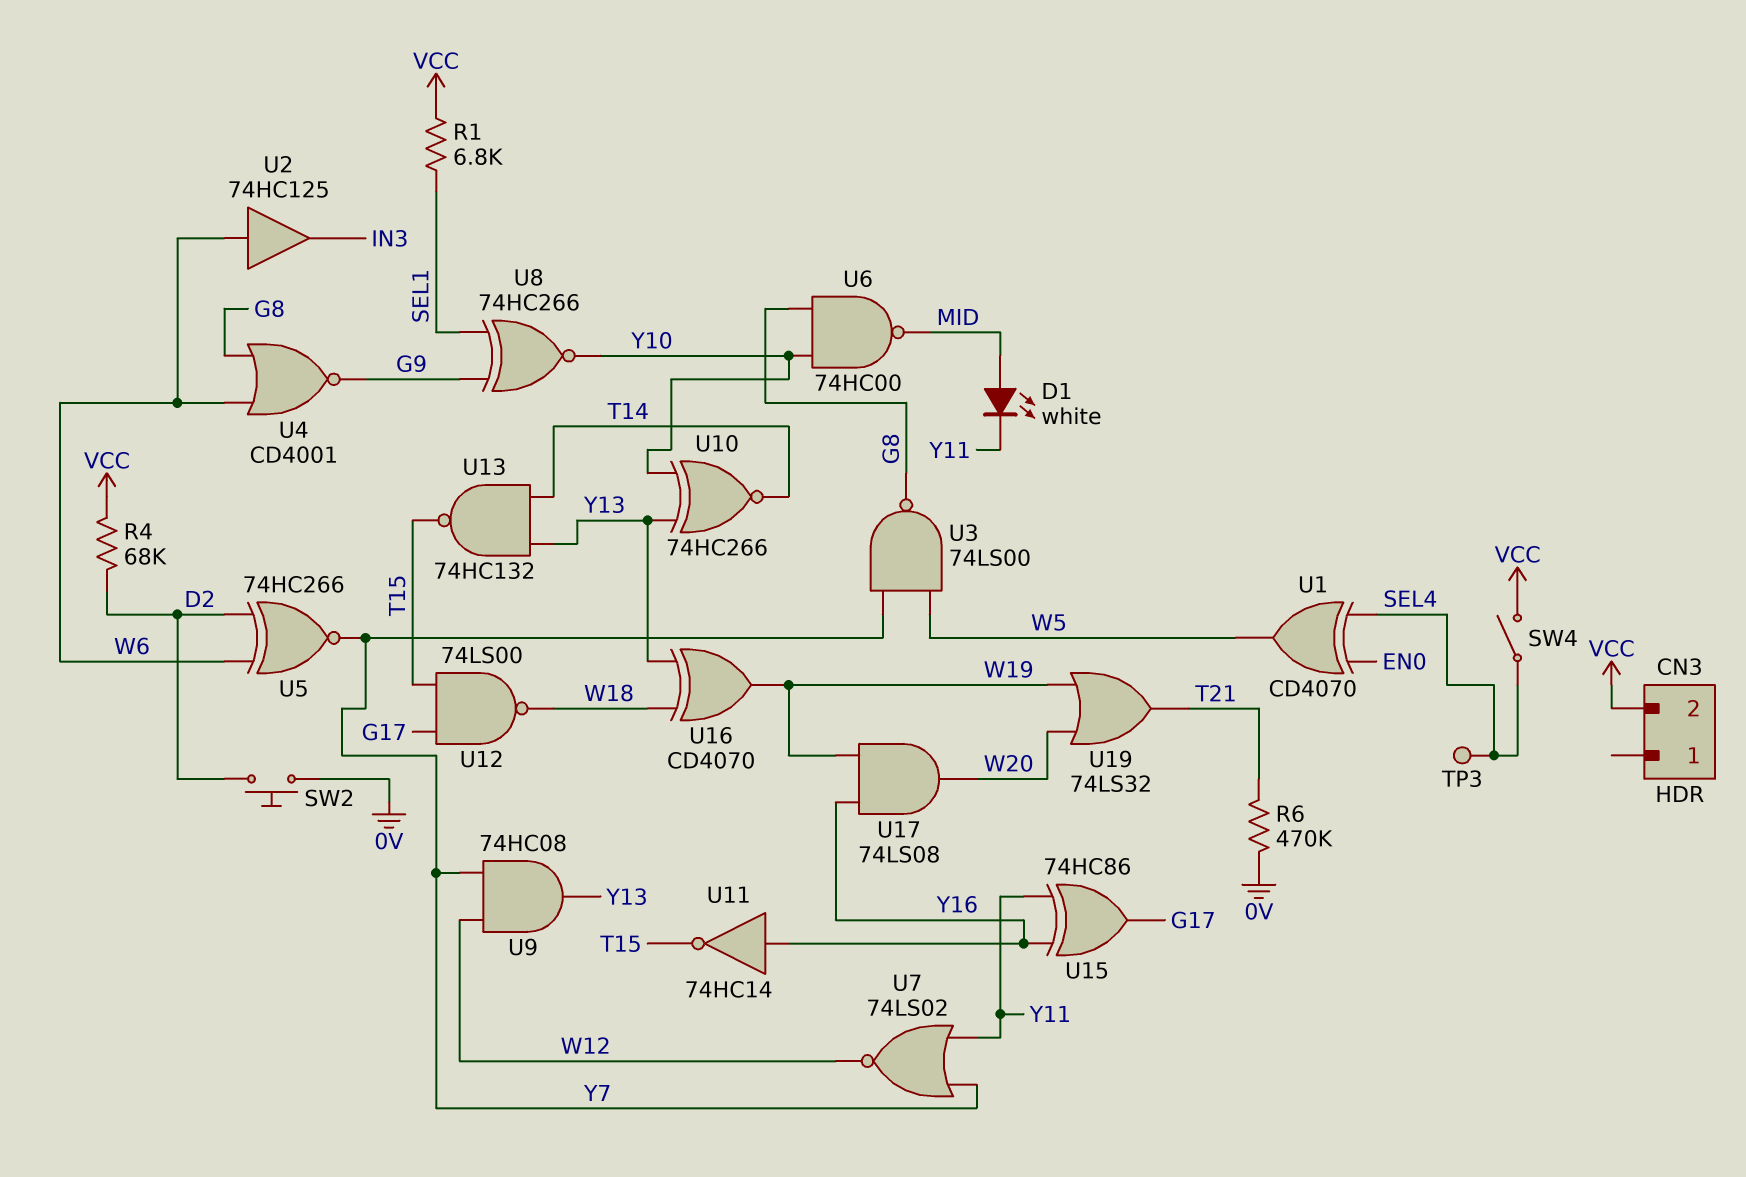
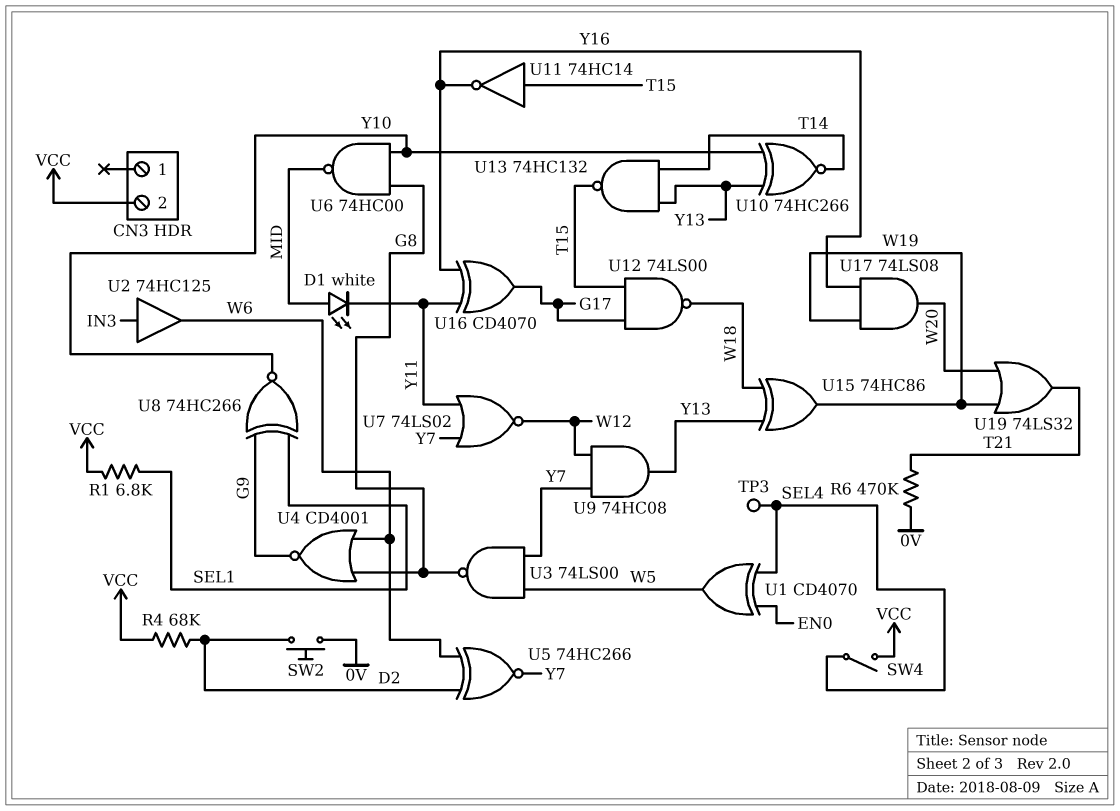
U2: buffer 74HC125 (in W6, out IN3) -> buffer 74HC125 (in IN3, out W6)
U11: NOT 74HC14 (in Y16, out T15) -> NOT 74HC14 (in T15, out Y16)
U15: XOR 74HC86 (in Y11, in Y16, out G17) -> XOR 74HC86 (in W18, in Y13, out W19)
U16: XOR CD4070 (in W18, in Y13, out W19) -> XOR CD4070 (in Y11, in Y16, out G17)

